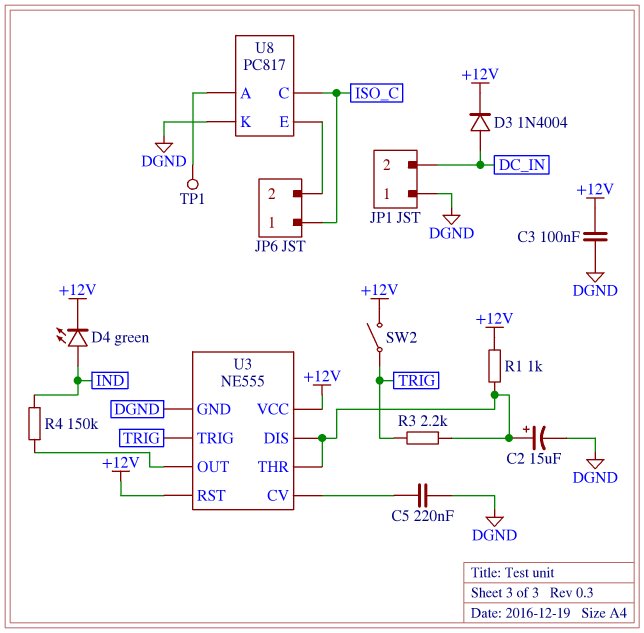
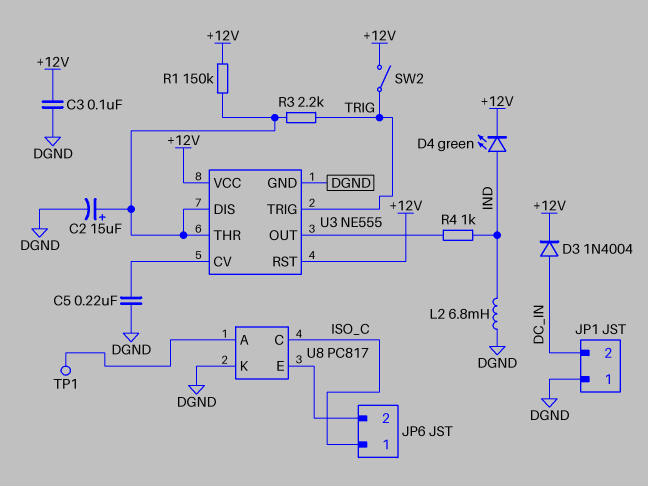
L2: none -> 6.8mH (DGND, IND)
R1: 1k (+12V, U3/DIS) -> 150k (+12V, U3/DIS)
R4: 150k (IND, U3/OUT) -> 1k (IND, U3/OUT)

